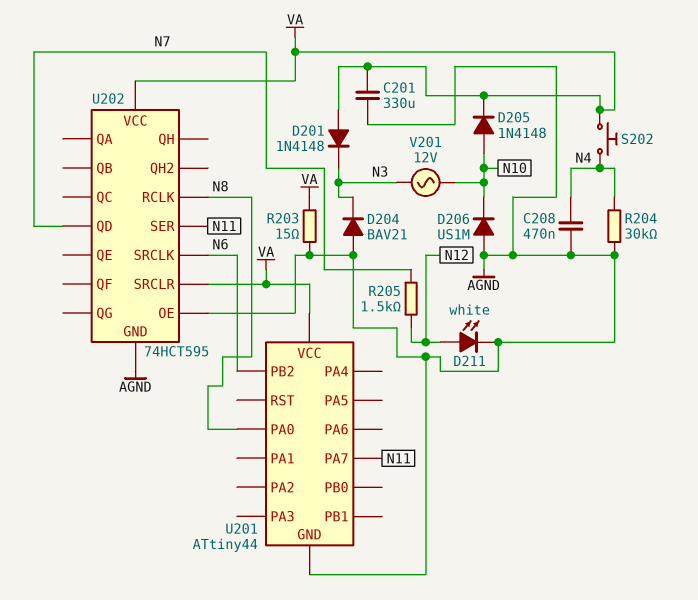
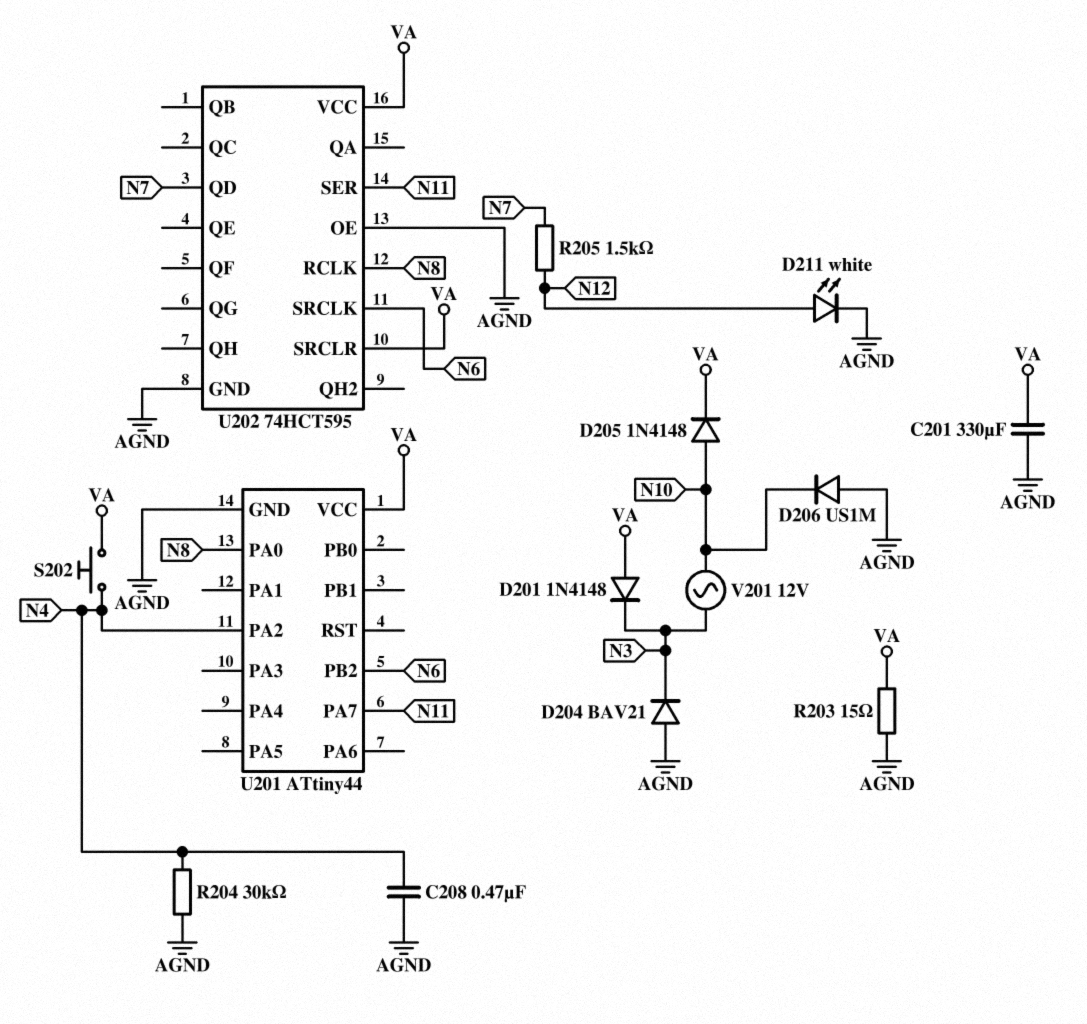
U201 pin PA2: none -> N4

